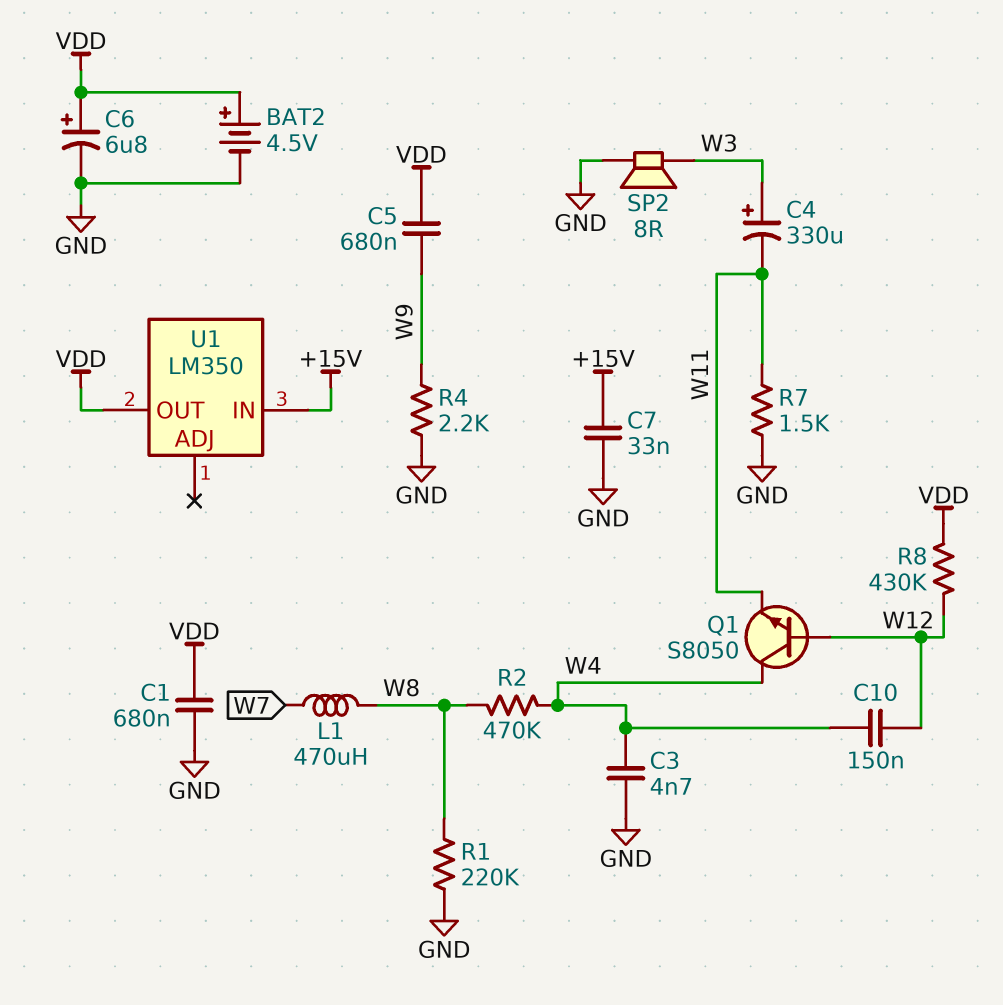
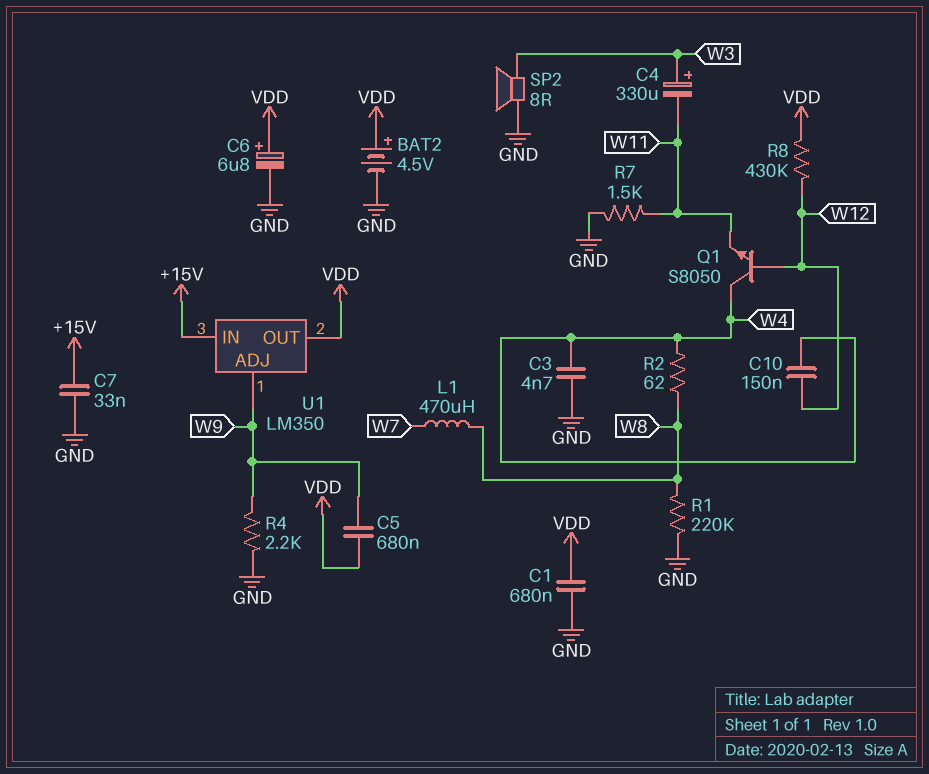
R2: 470k (W4, W8) -> 62 (W4, W8)
U1 pin ADJ: none -> W9

